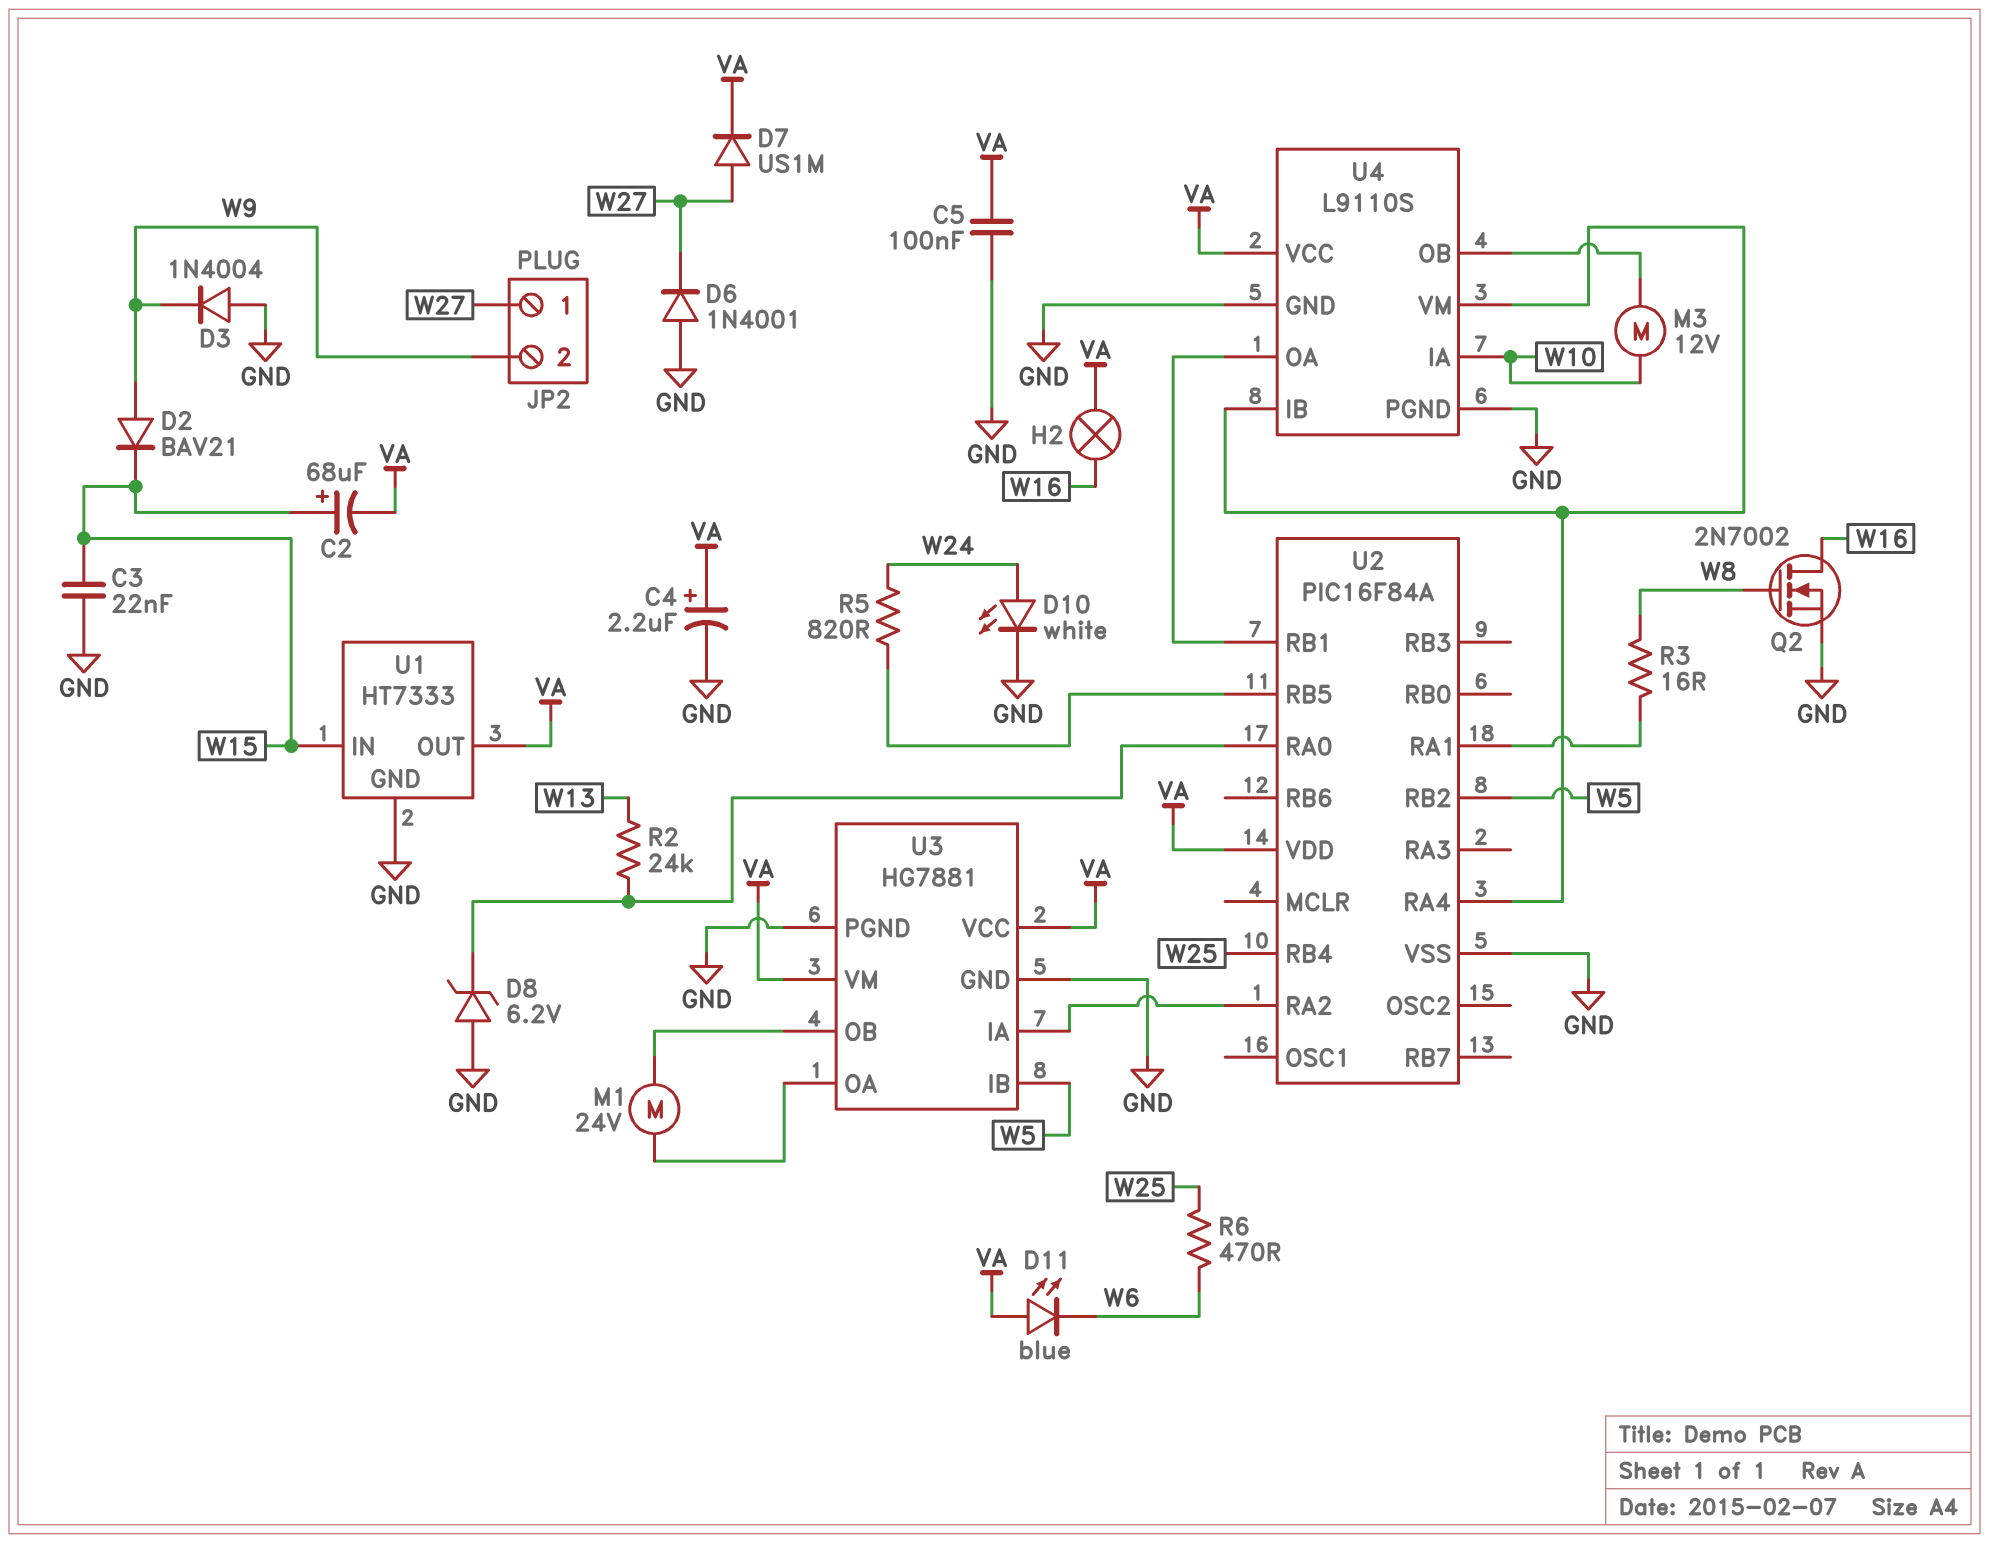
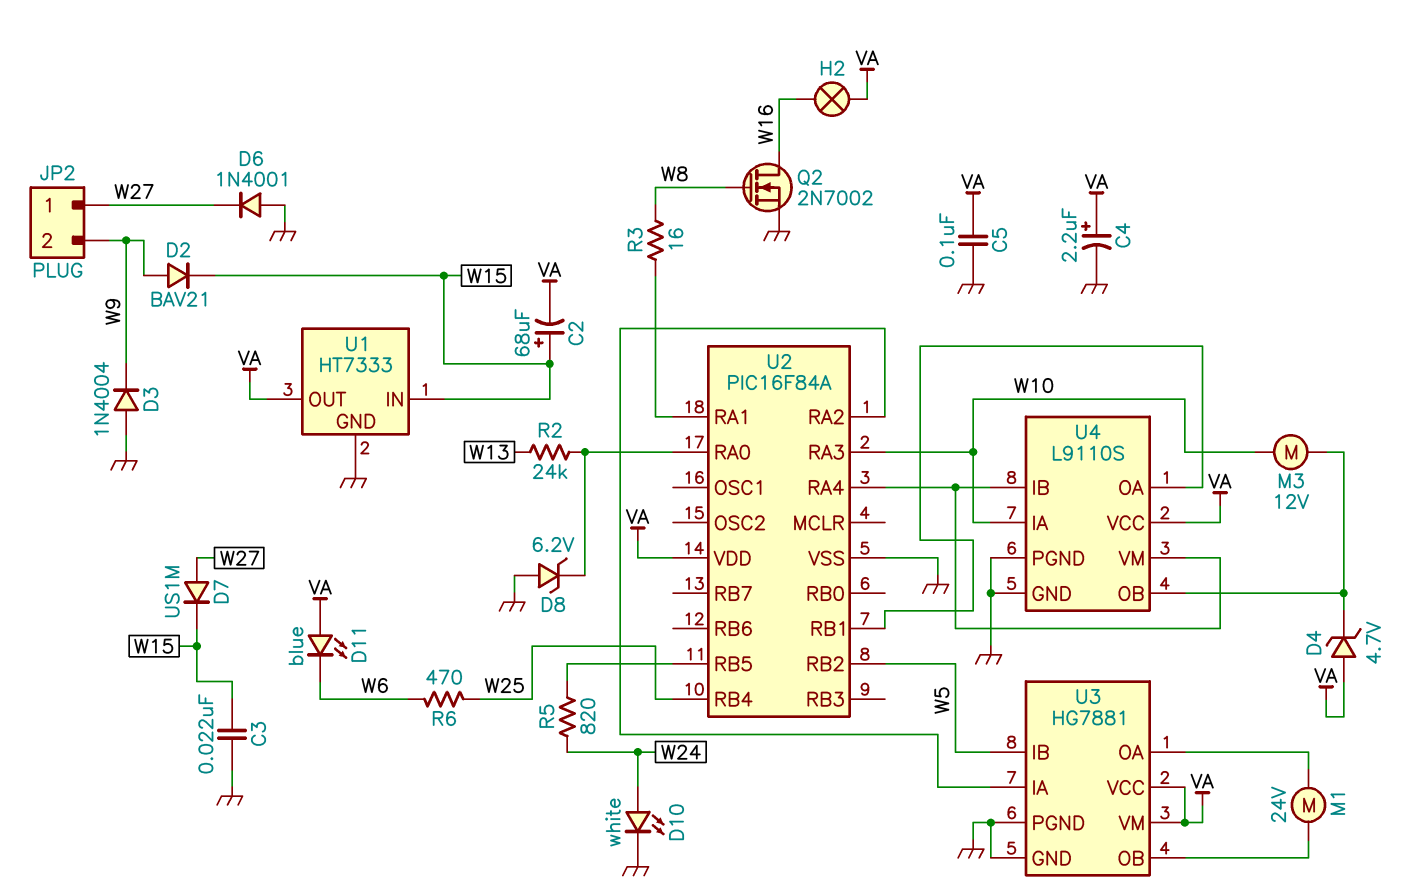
D4: none -> zener 4.7V (A VA, K U4/OB)
D7: diode US1M (A W27, K VA) -> diode US1M (A W27, K W15)
U2 pin RA3: none -> W10

